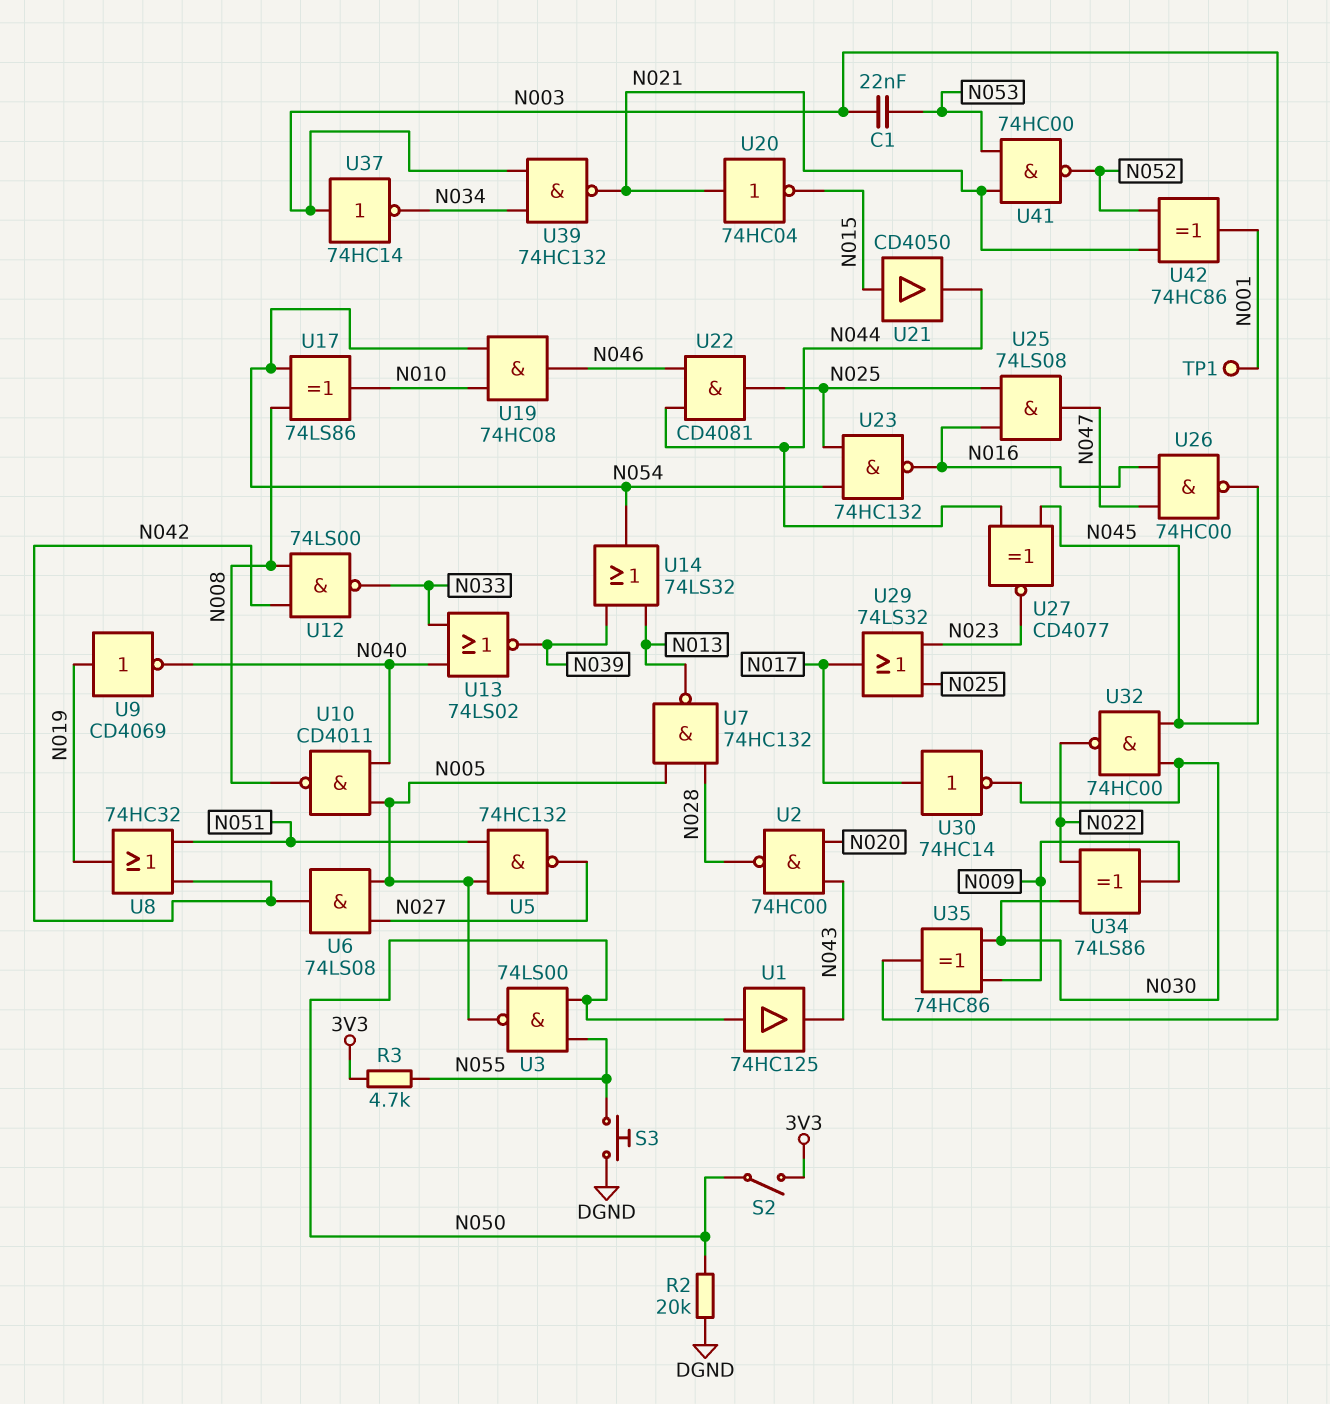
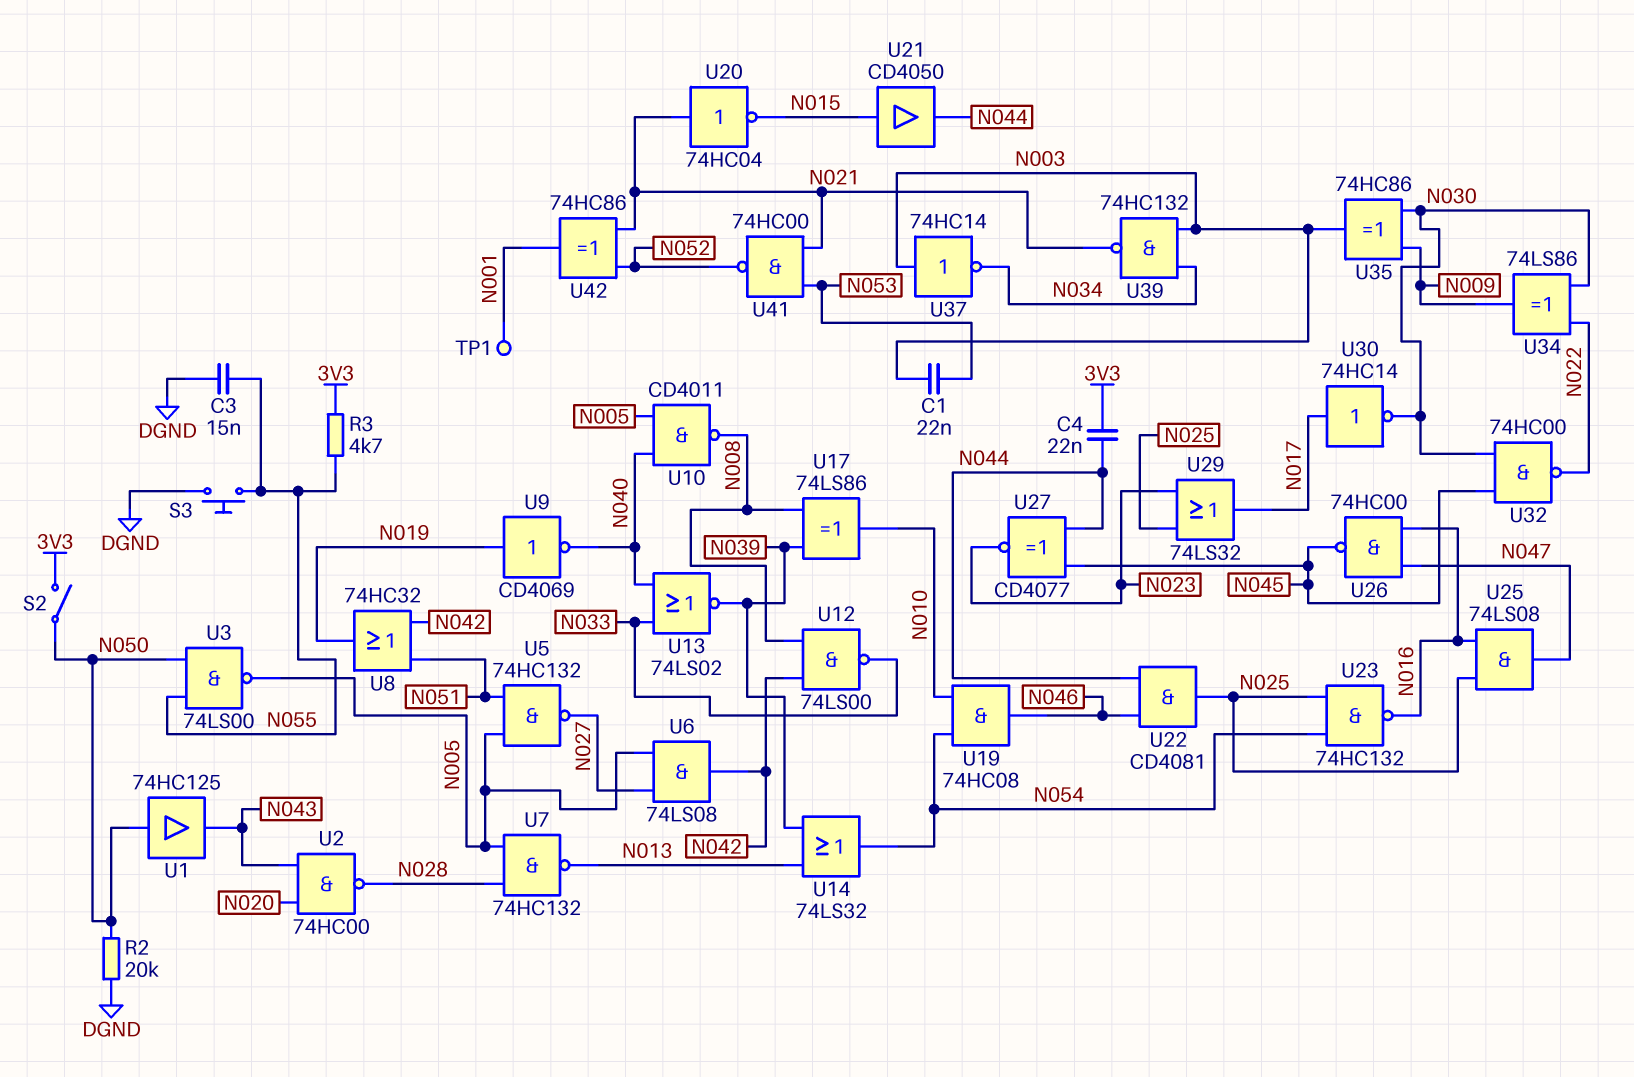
C3: none -> 15nF (DGND, N055)
C4: none -> 22nF (3V3, N044)
U17: XOR 74LS86 (in N008, in N054, out N010) -> XOR 74LS86 (in N008, in N039, out N010)

